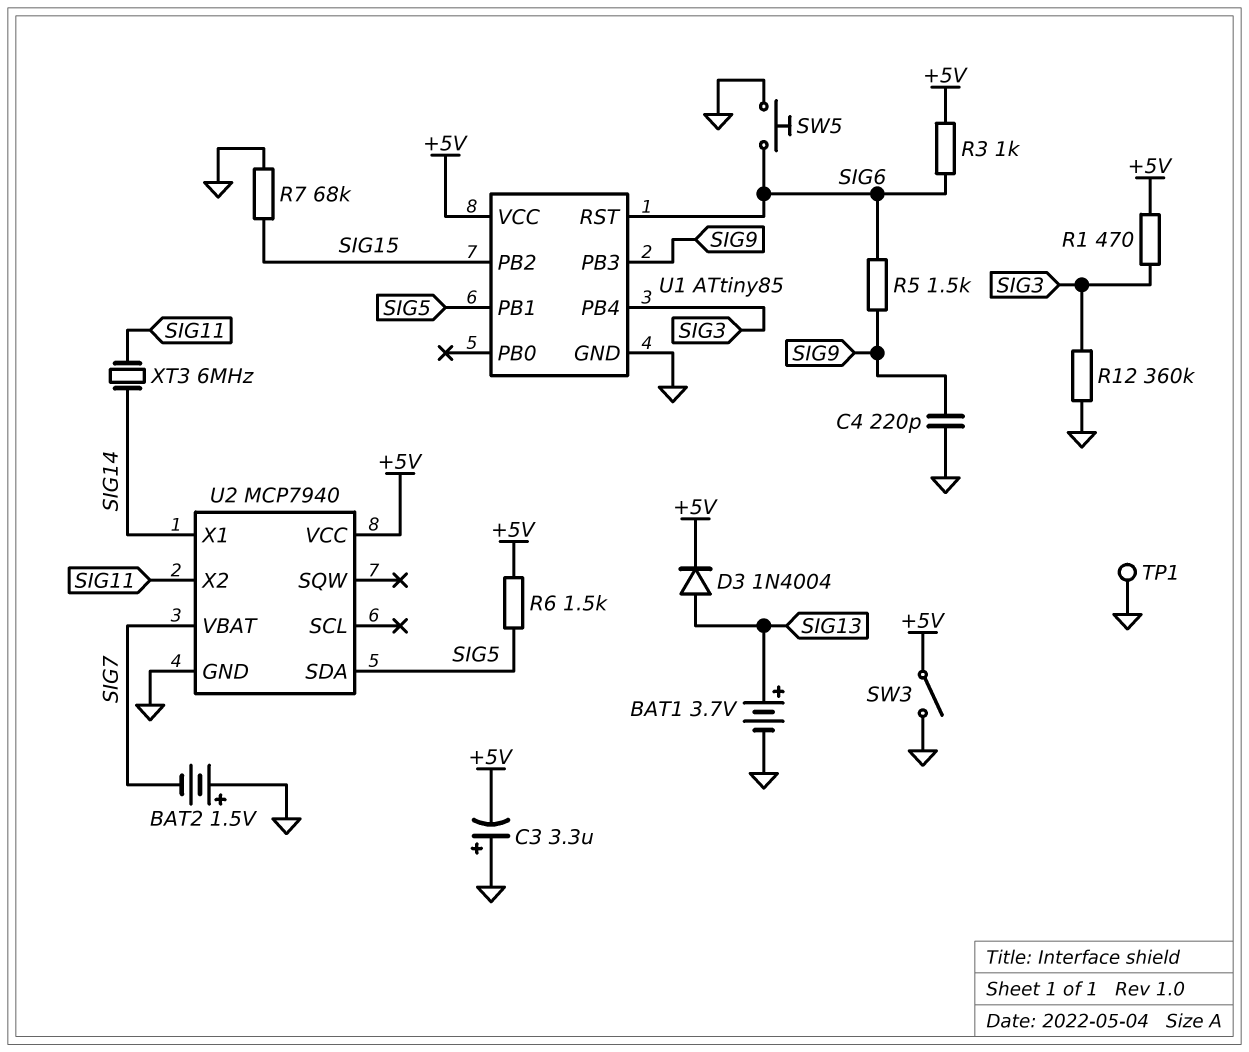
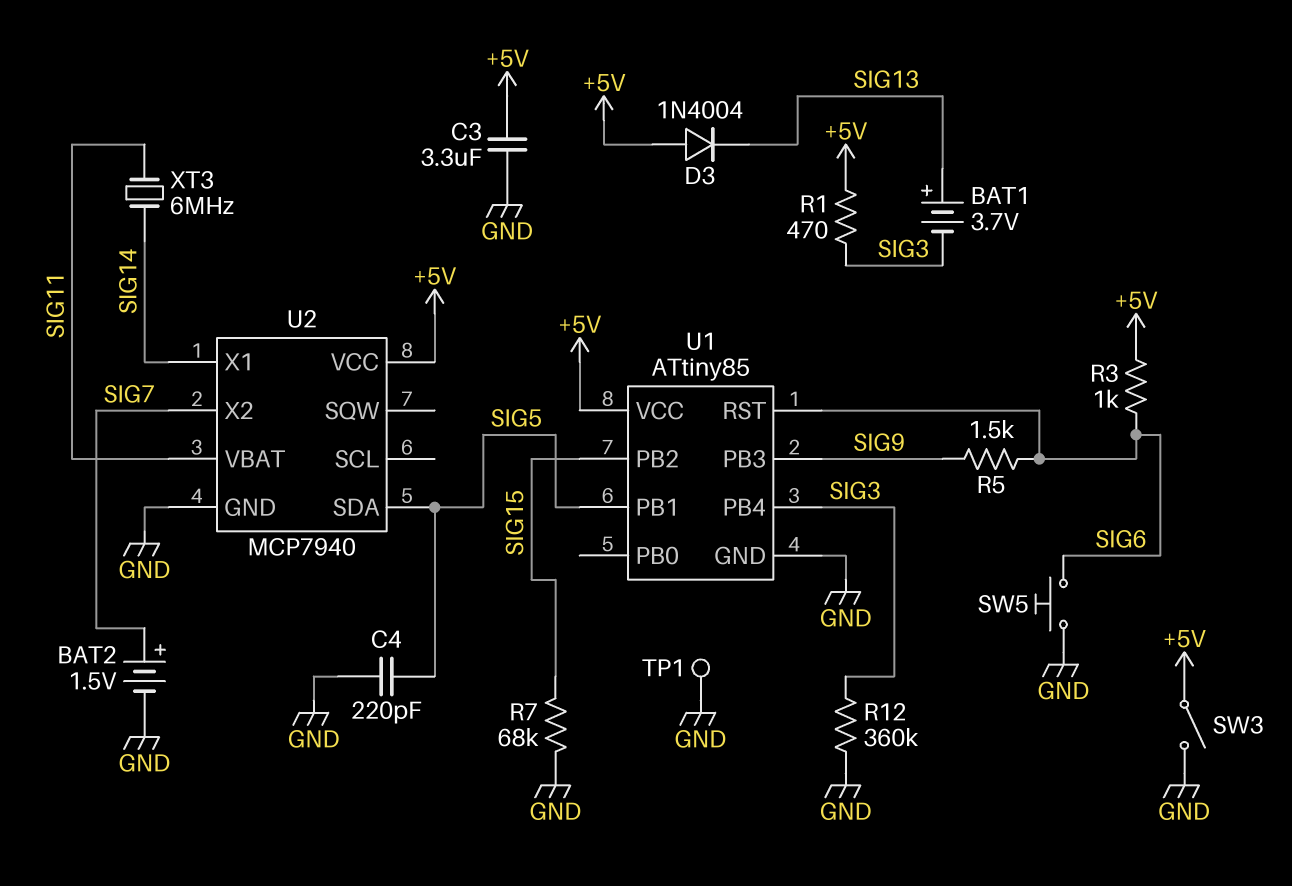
BAT1: 3.7V (plus SIG13, minus GND) -> 3.7V (plus SIG13, minus SIG3)
BAT2: 1.5V (plus GND, minus SIG7) -> 1.5V (plus SIG7, minus GND)
C3: 3.3uF (plus GND, minus +5V) -> 3.3uF (+5V, GND)
C4: 220pF (GND, SIG9) -> 220pF (GND, SIG5)
D3: diode 1N4004 (A SIG13, K +5V) -> diode 1N4004 (A +5V, K SIG13)
R6: 1.5k (+5V, SIG5) -> none
U2 pin VBAT: SIG7 -> SIG11
U2 pin X2: SIG11 -> SIG7

